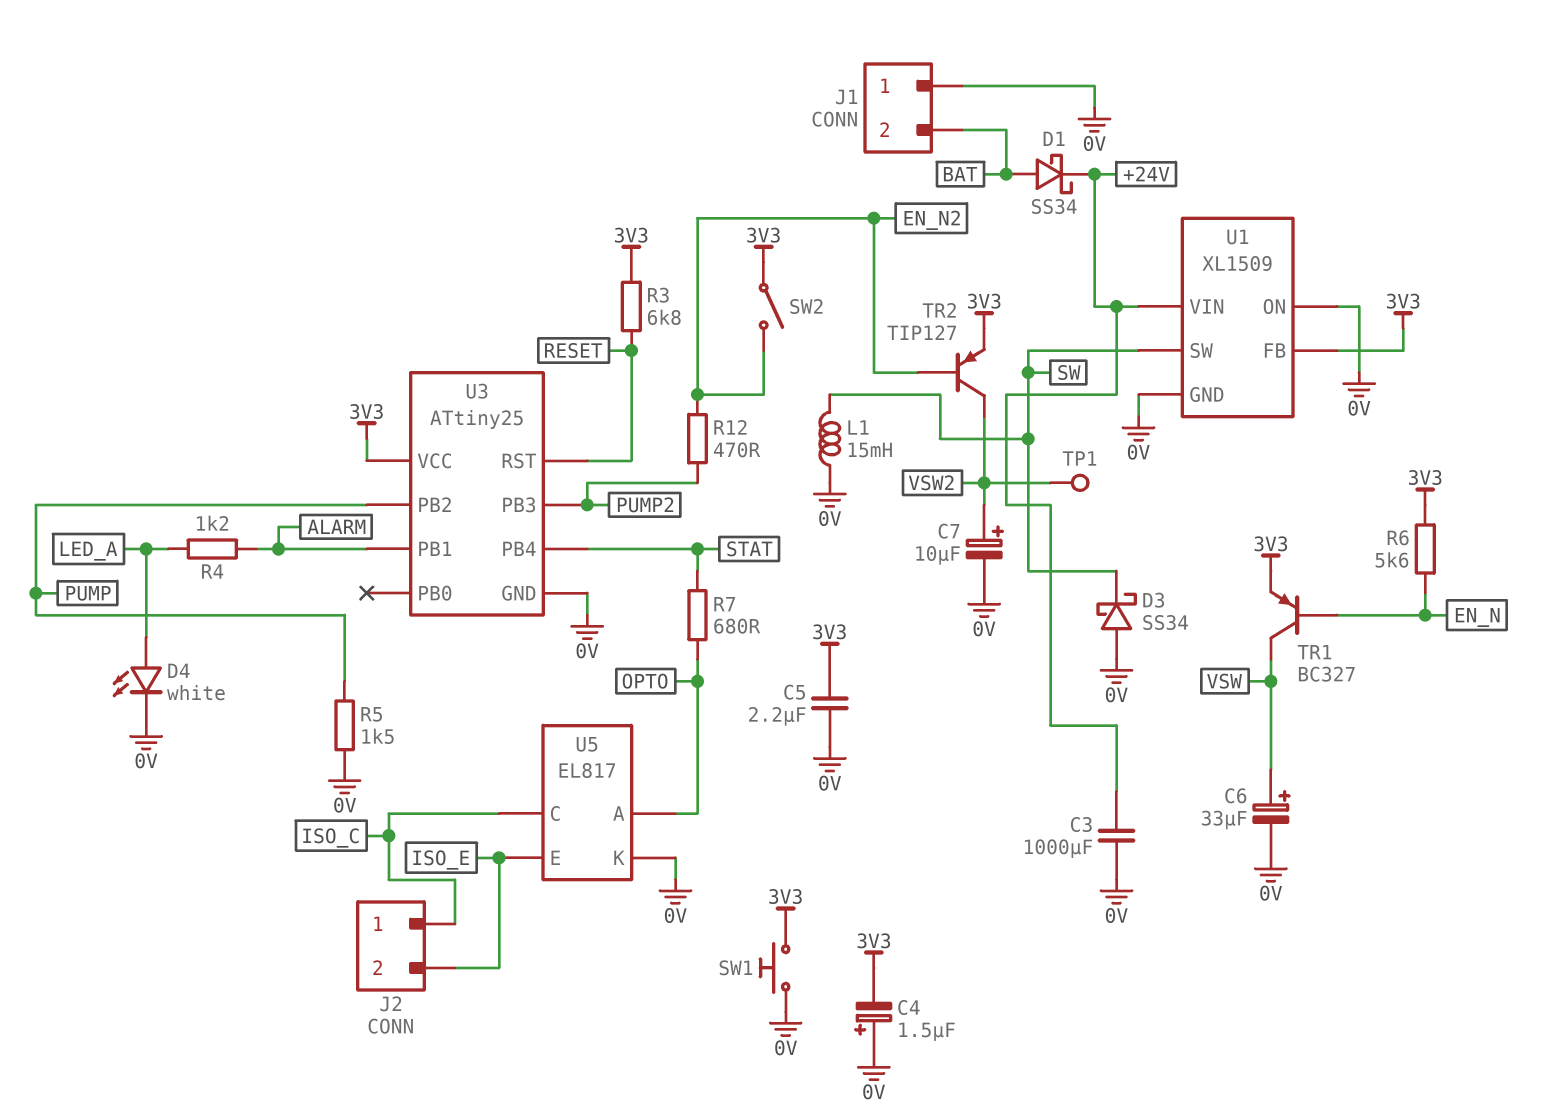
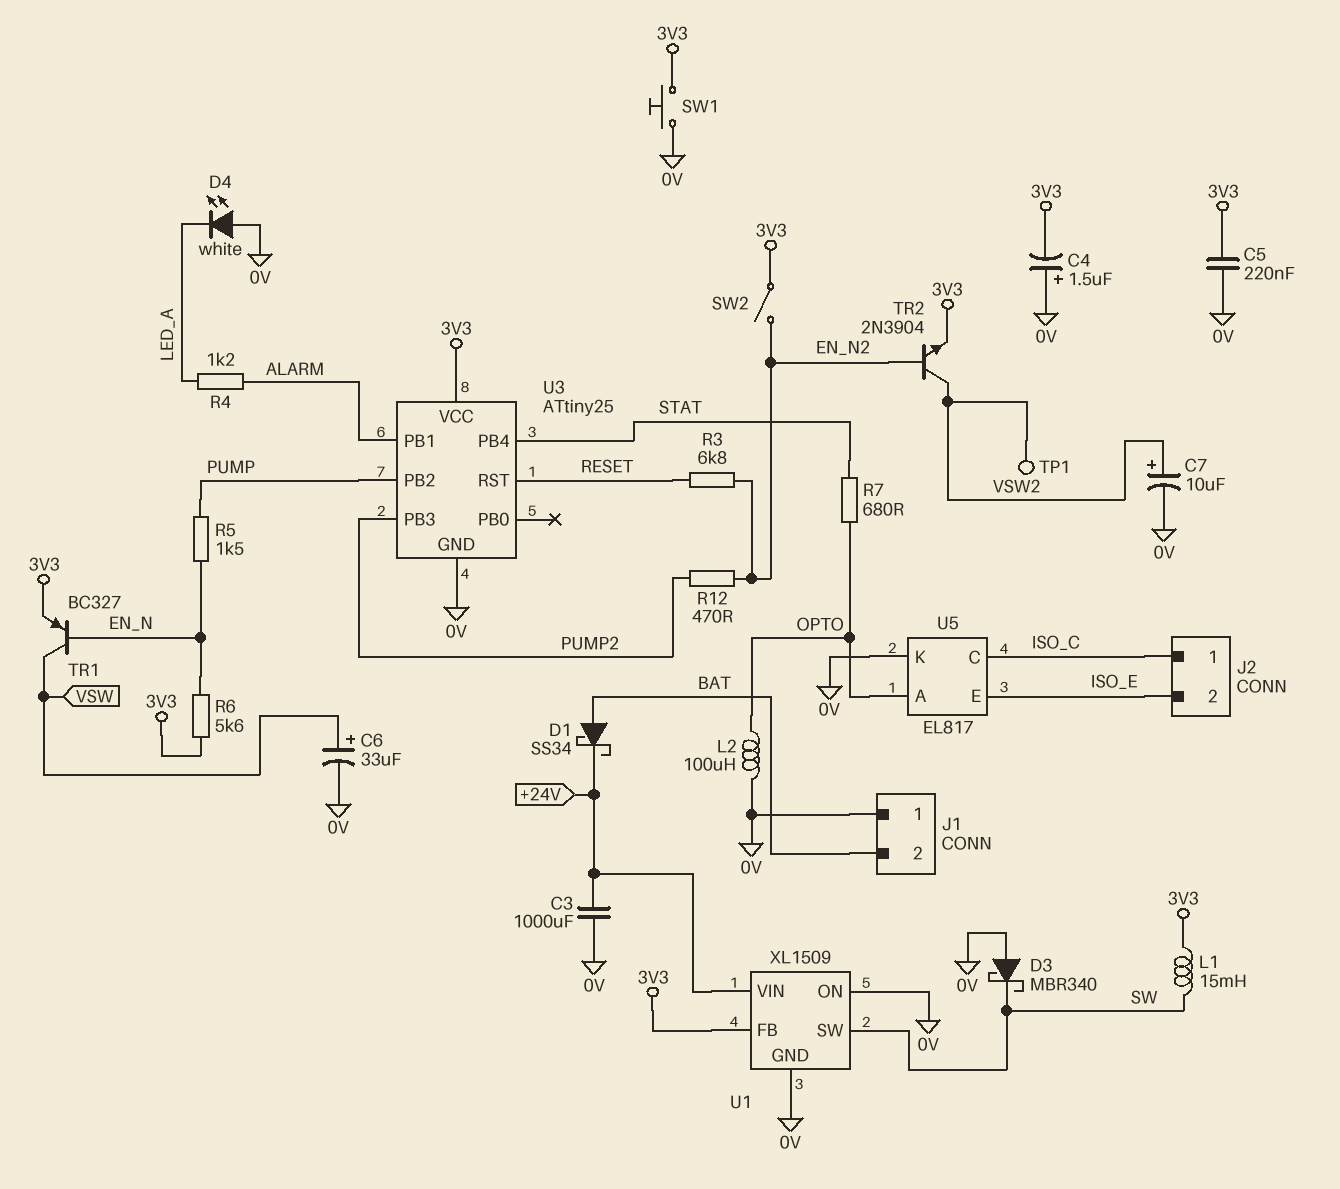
C5: 2.2uF (0V, 3V3) -> 220nF (0V, 3V3)
D3: schottky SS34 (A 0V, K SW) -> schottky MBR340 (A 0V, K SW)
D4: LED white (A LED_A, K 0V) -> LED white (A 0V, K LED_A)
L1: 15mH (0V, SW) -> 15mH (3V3, SW)
L2: none -> 100uH (0V, OPTO)
R3: 6.8k (3V3, RESET) -> 6.8k (EN_N2, RESET)
R5: 1.5k (0V, PUMP) -> 1.5k (EN_N, PUMP)
TR2: PNP TIP127 (B EN_N2, C VSW2, E 3V3) -> NPN 2N3904 (B EN_N2, C VSW2, E 3V3)

